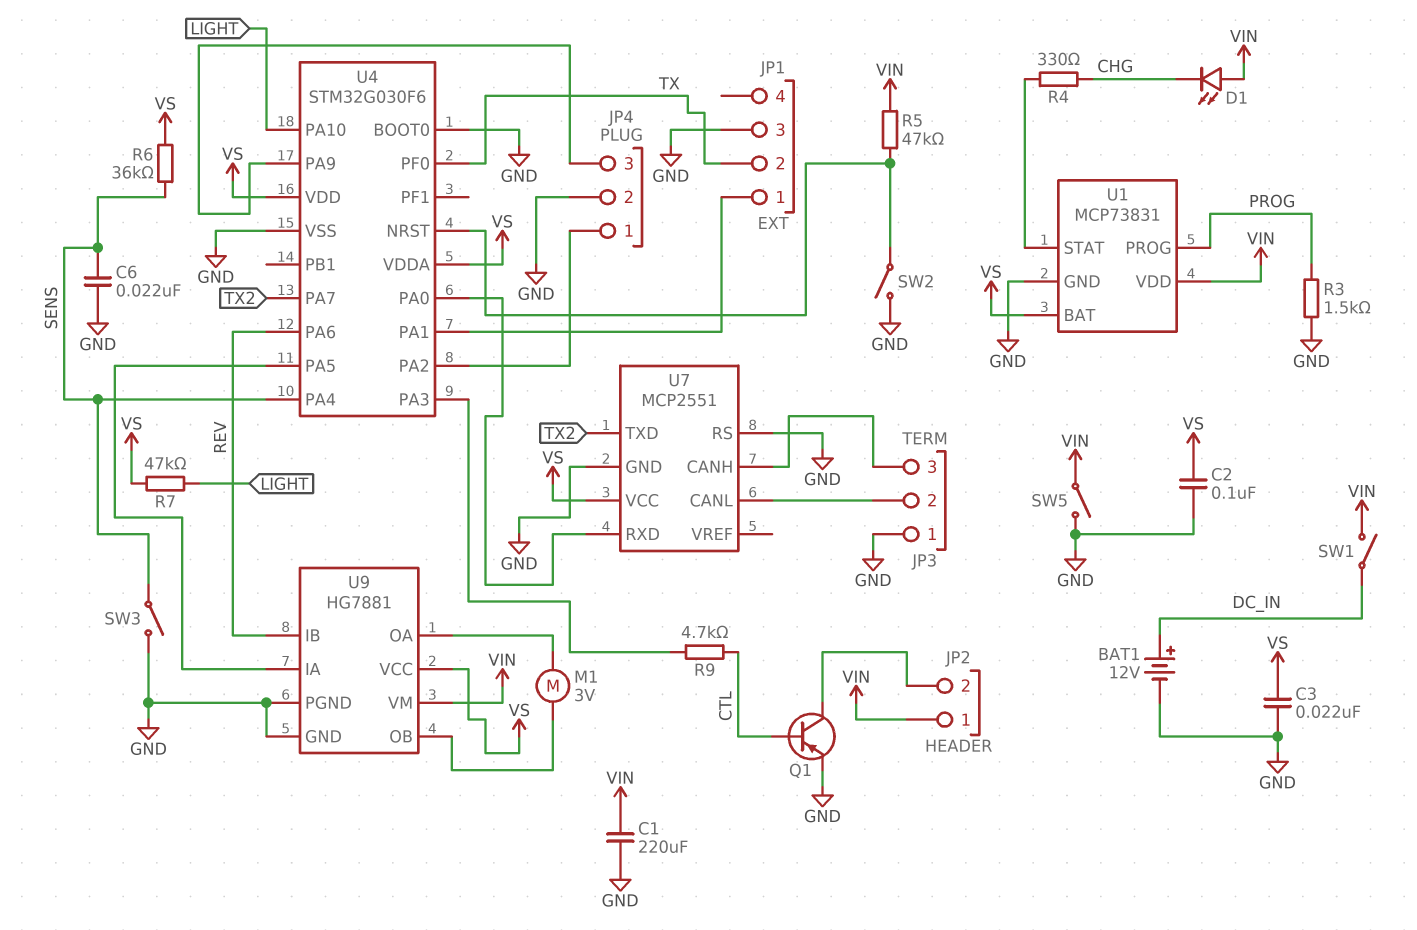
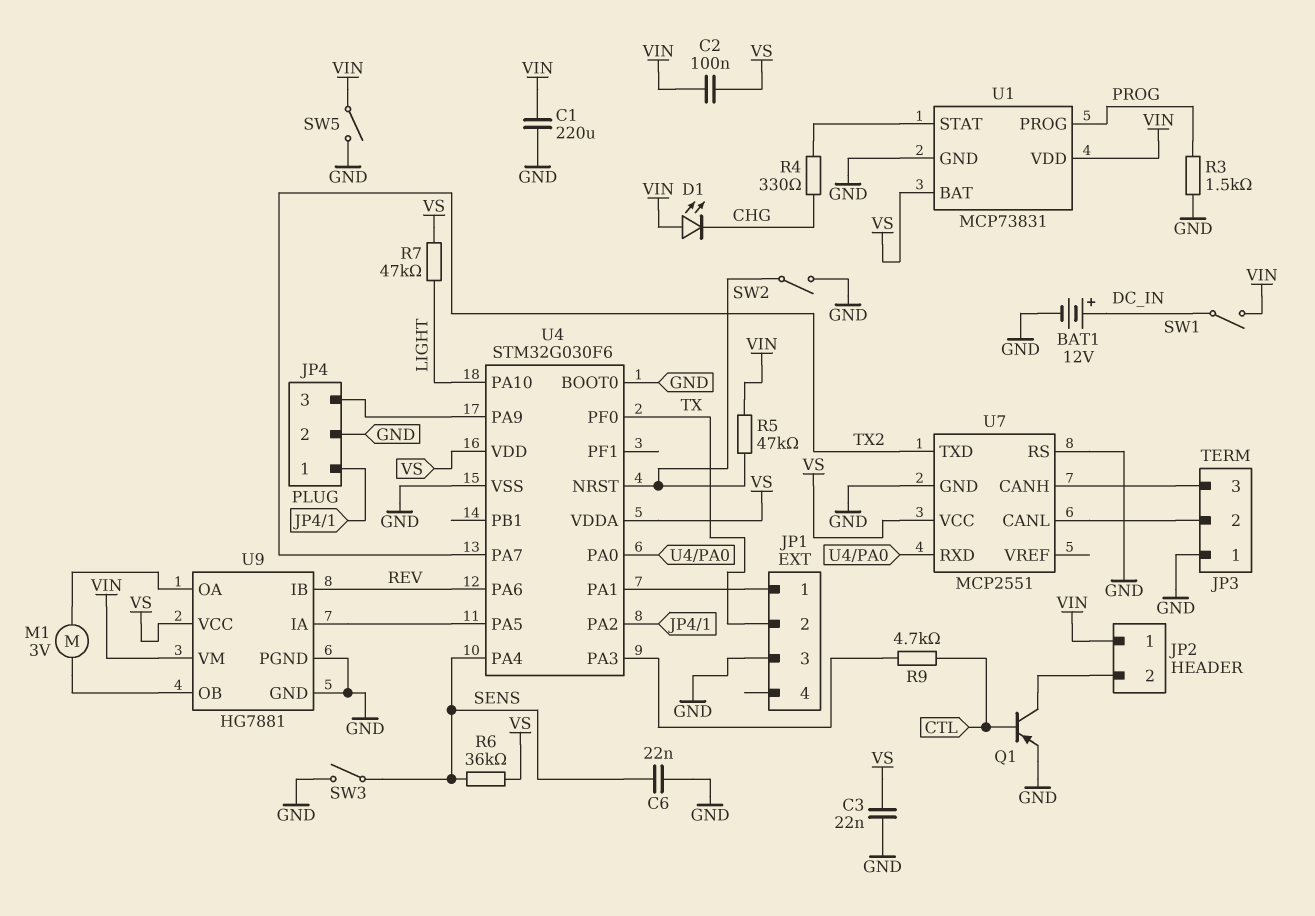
C2: 100nF (GND, VS) -> 100nF (VIN, VS)

